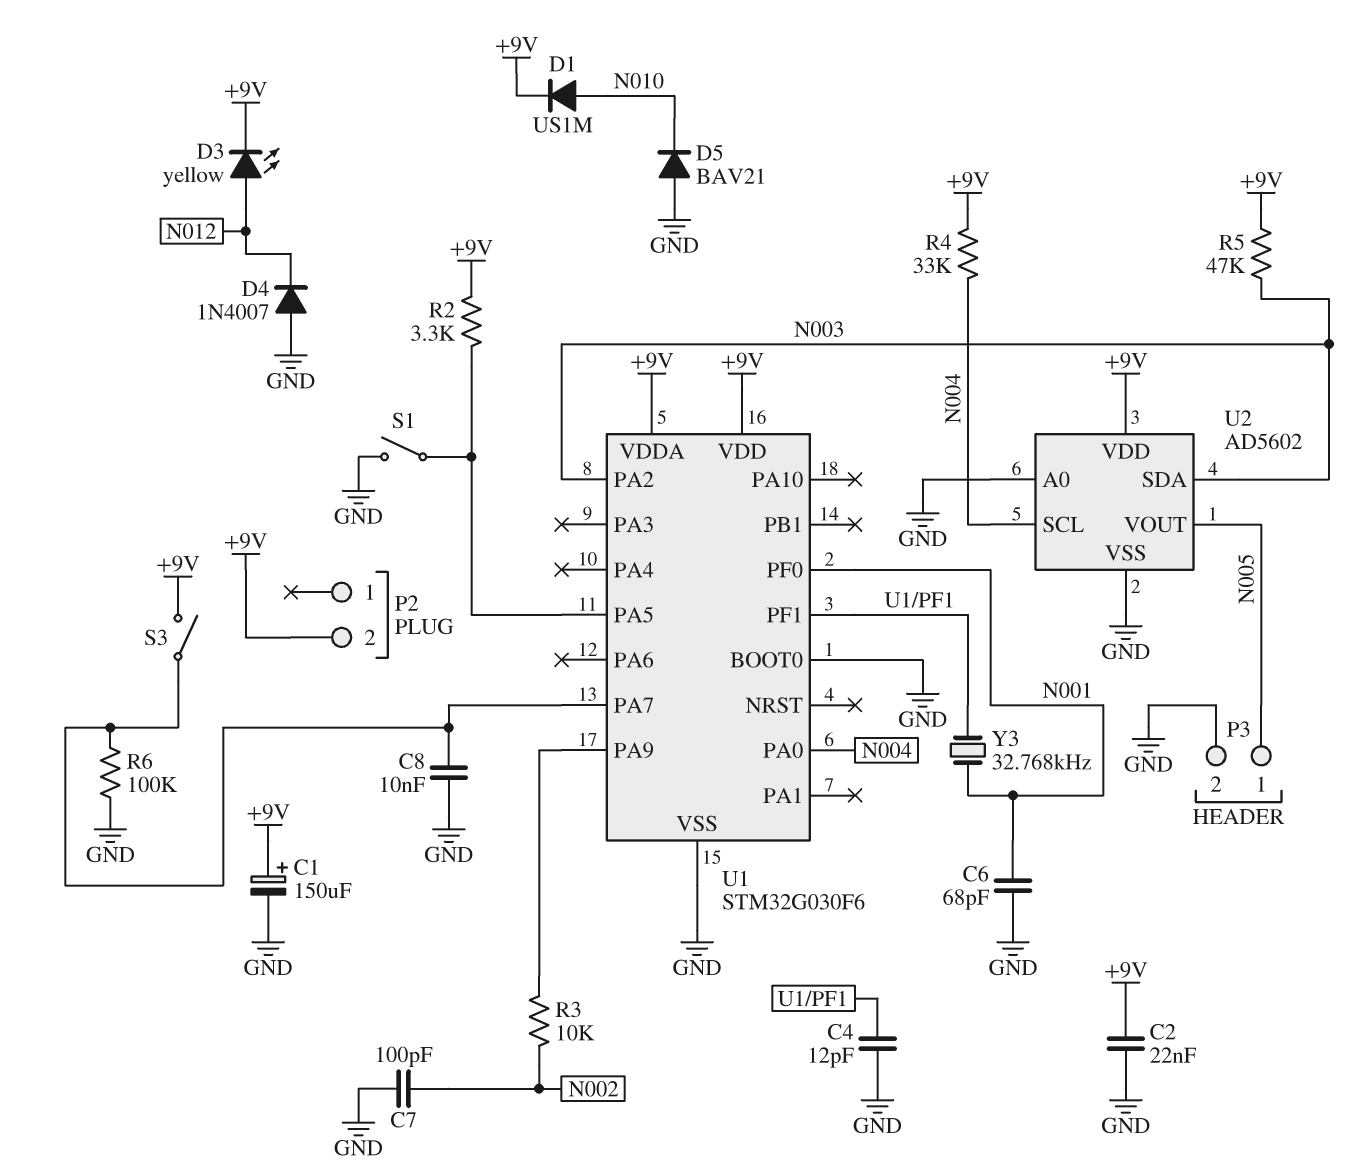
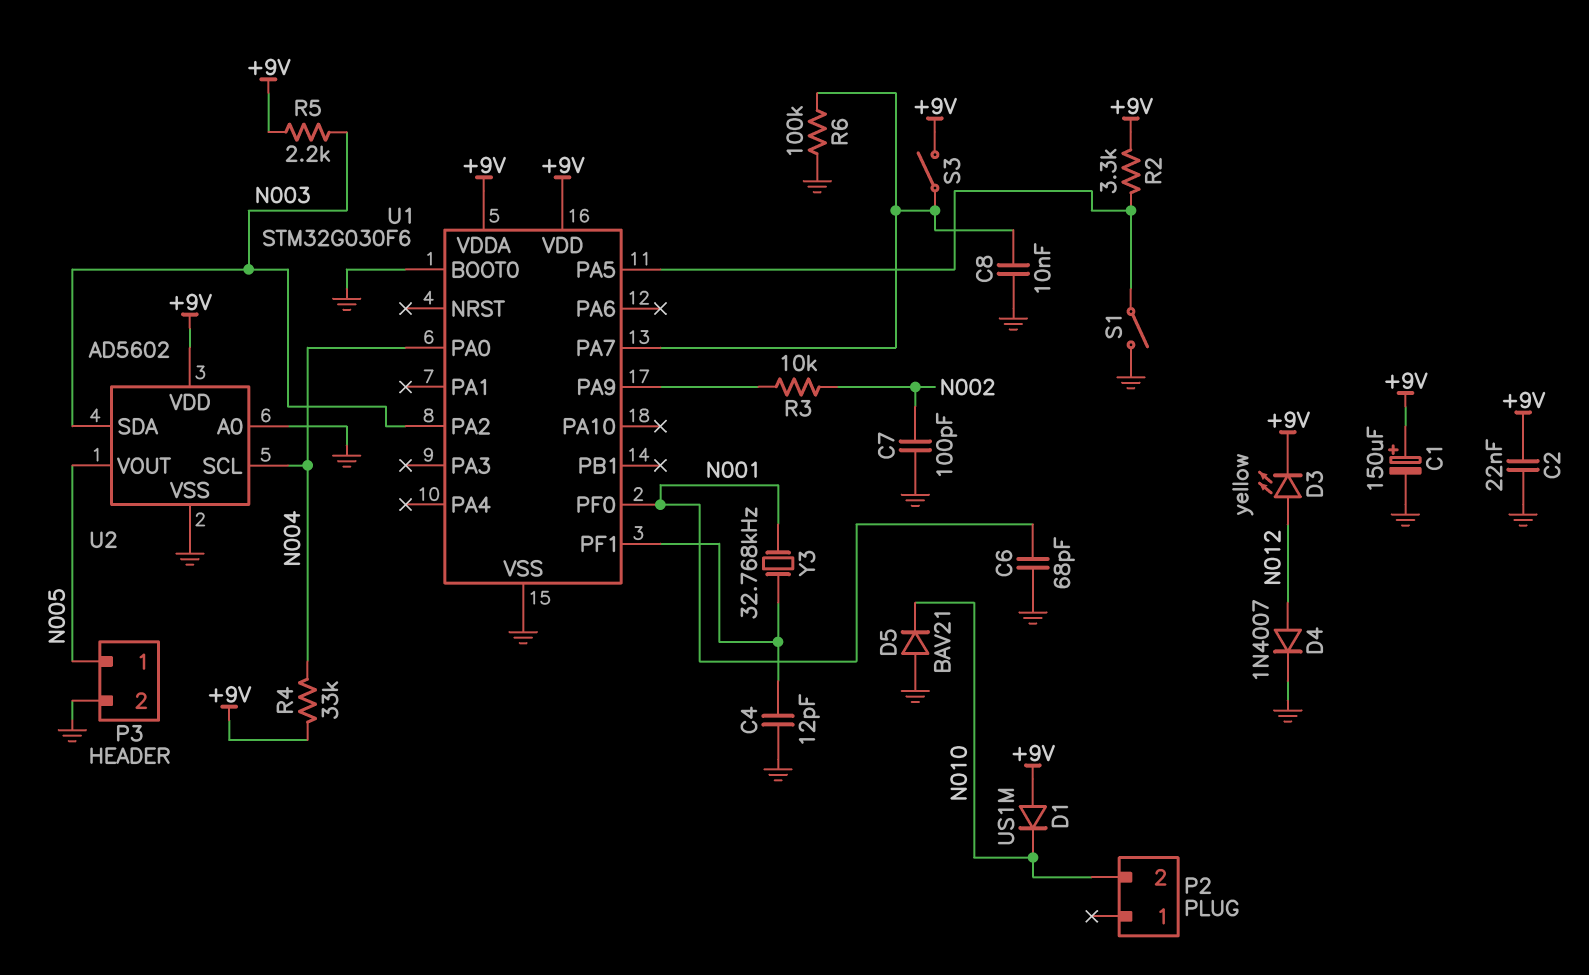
D1: diode US1M (A N010, K +9V) -> diode US1M (A +9V, K N010)
D4: diode 1N4007 (A GND, K N012) -> diode 1N4007 (A N012, K GND)
P2 pin 2: +9V -> N010
R5: 47k (+9V, N003) -> 2.2k (+9V, N003)

